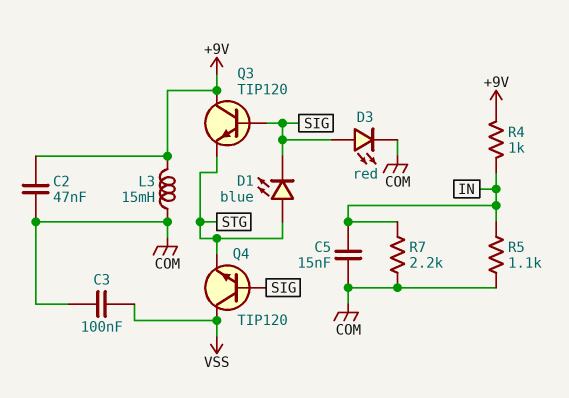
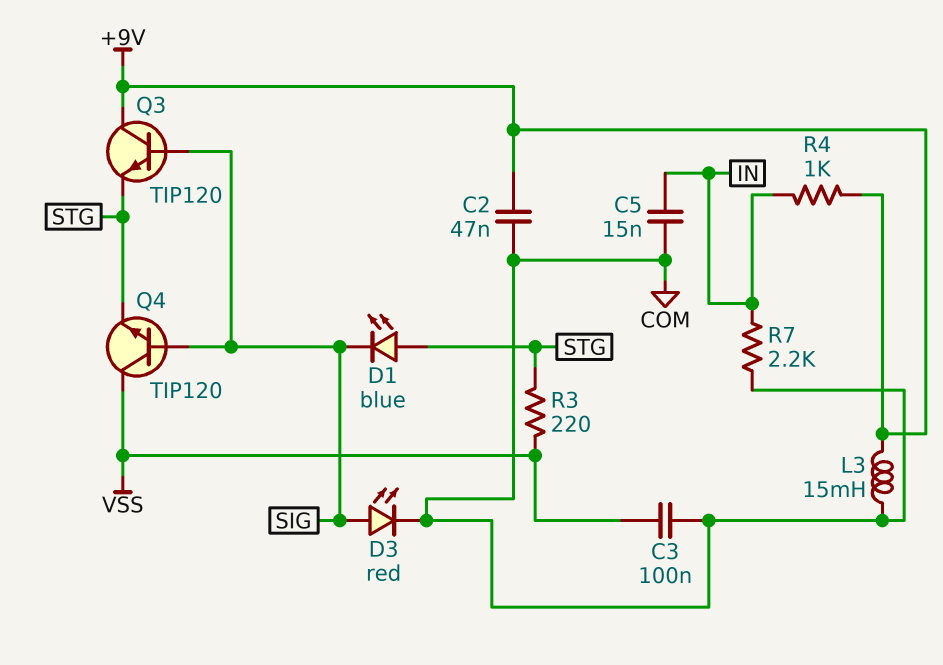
R3: none -> 220 (STG, VSS)
R5: 1.1k (COM, IN) -> none

